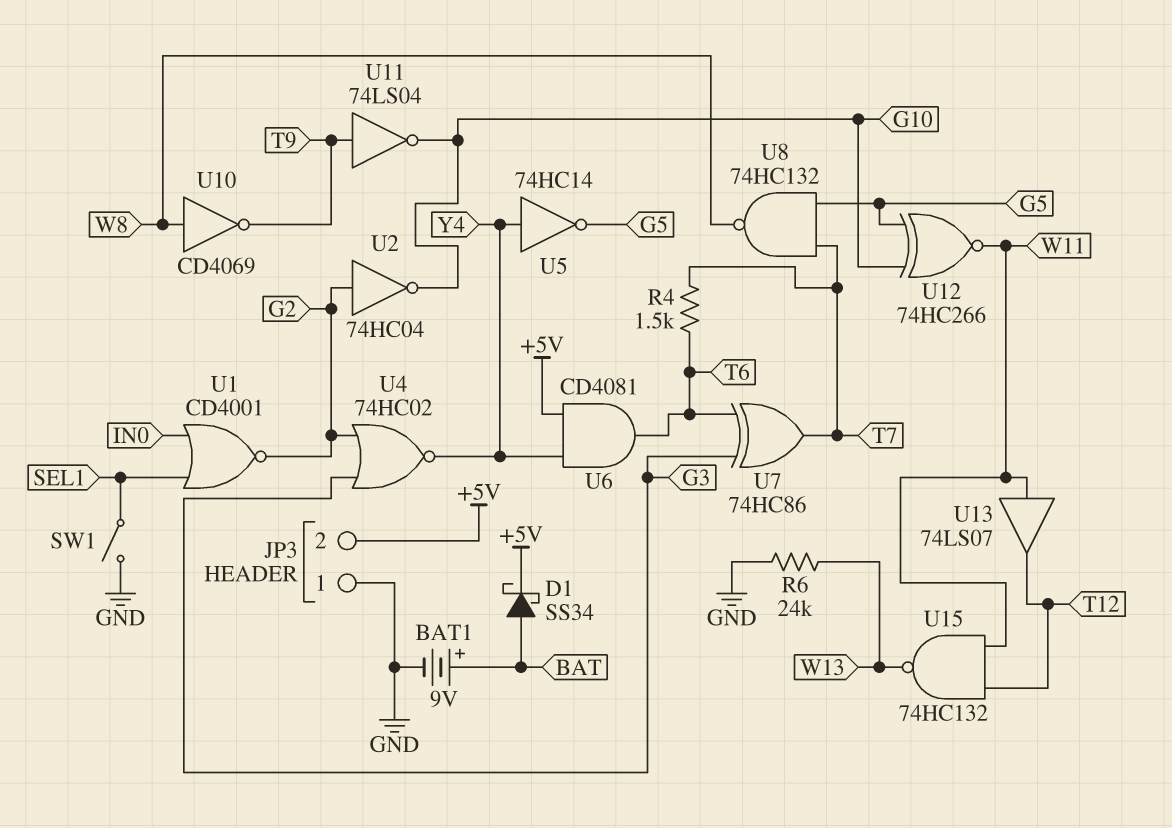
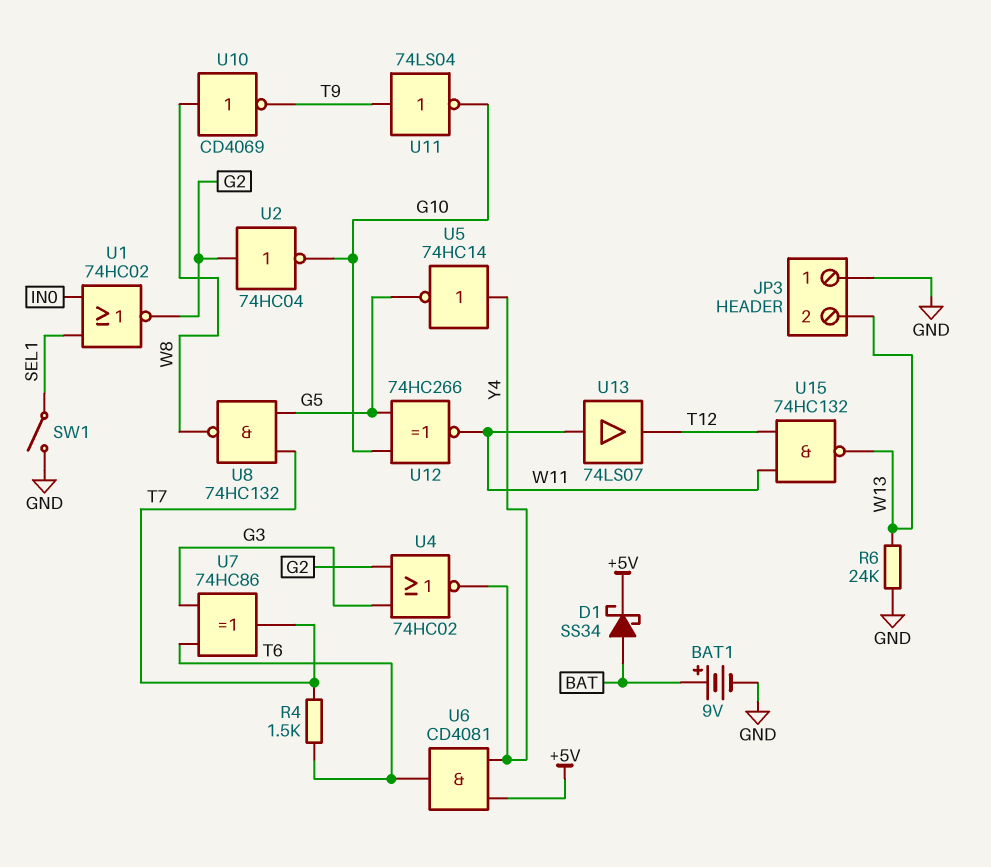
JP3 pin 2: +5V -> W13
U1: NOR CD4001 (in IN0, in SEL1, out G2) -> NOR 74HC02 (in IN0, in SEL1, out G2)

